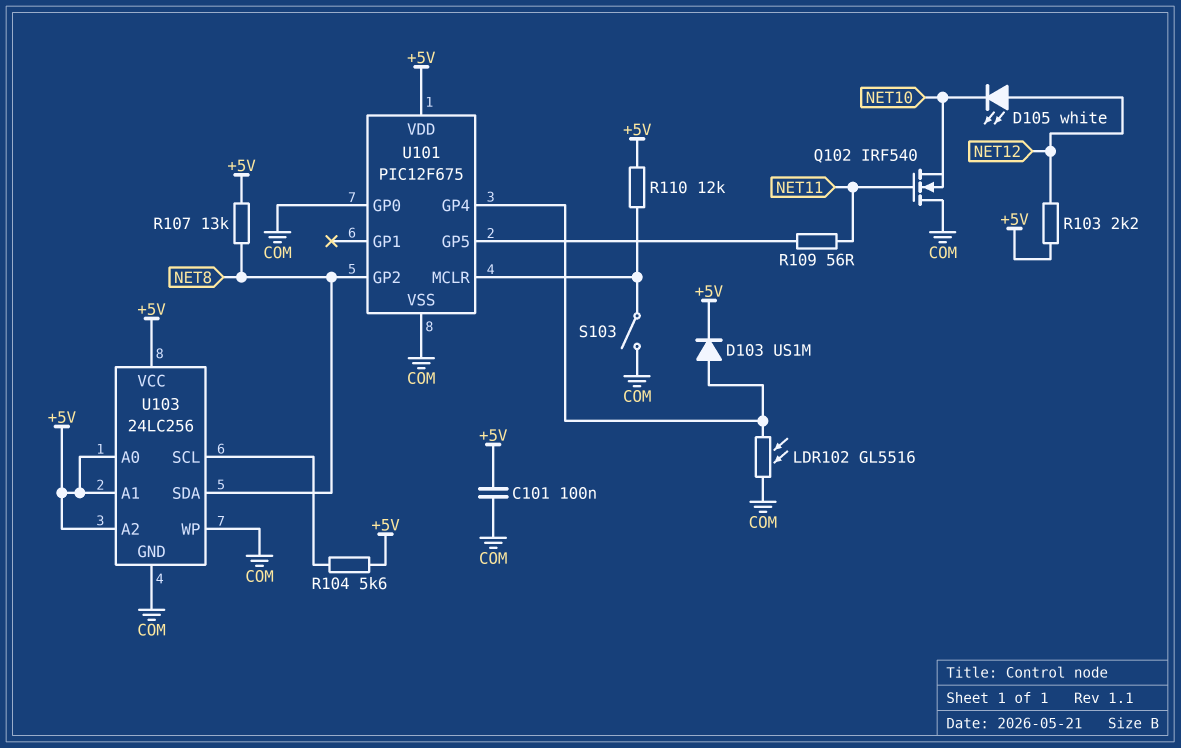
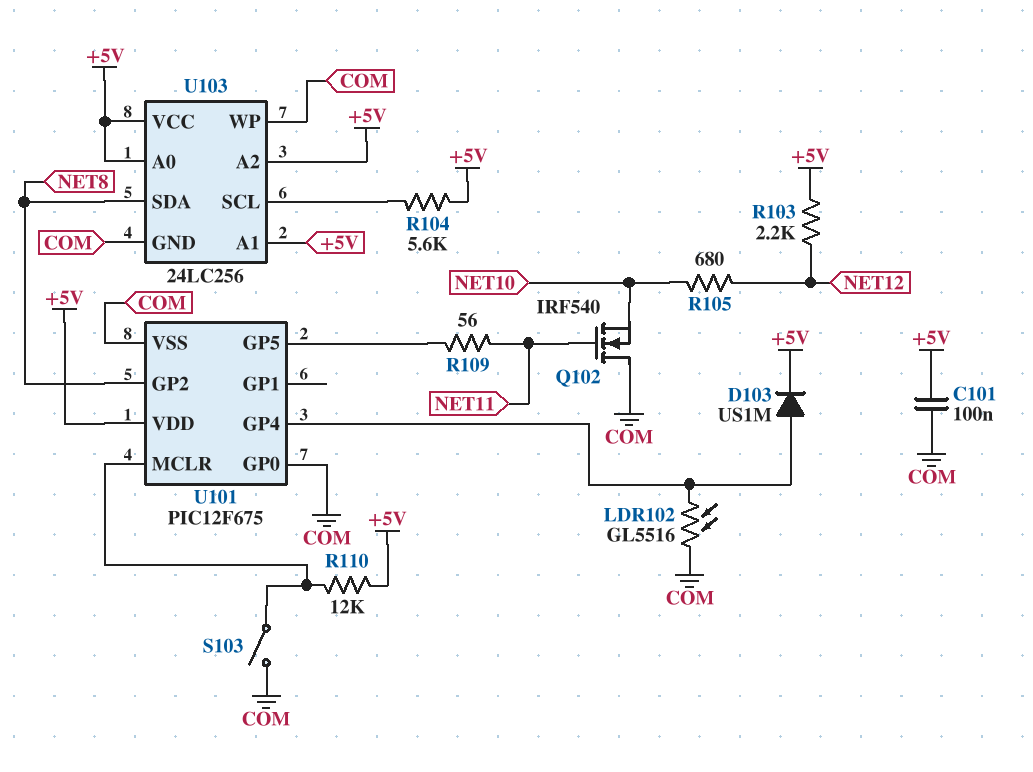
D105: LED white (A NET12, K NET10) -> none
R105: none -> 680 (NET10, NET12)
R107: 13k (+5V, NET8) -> none

